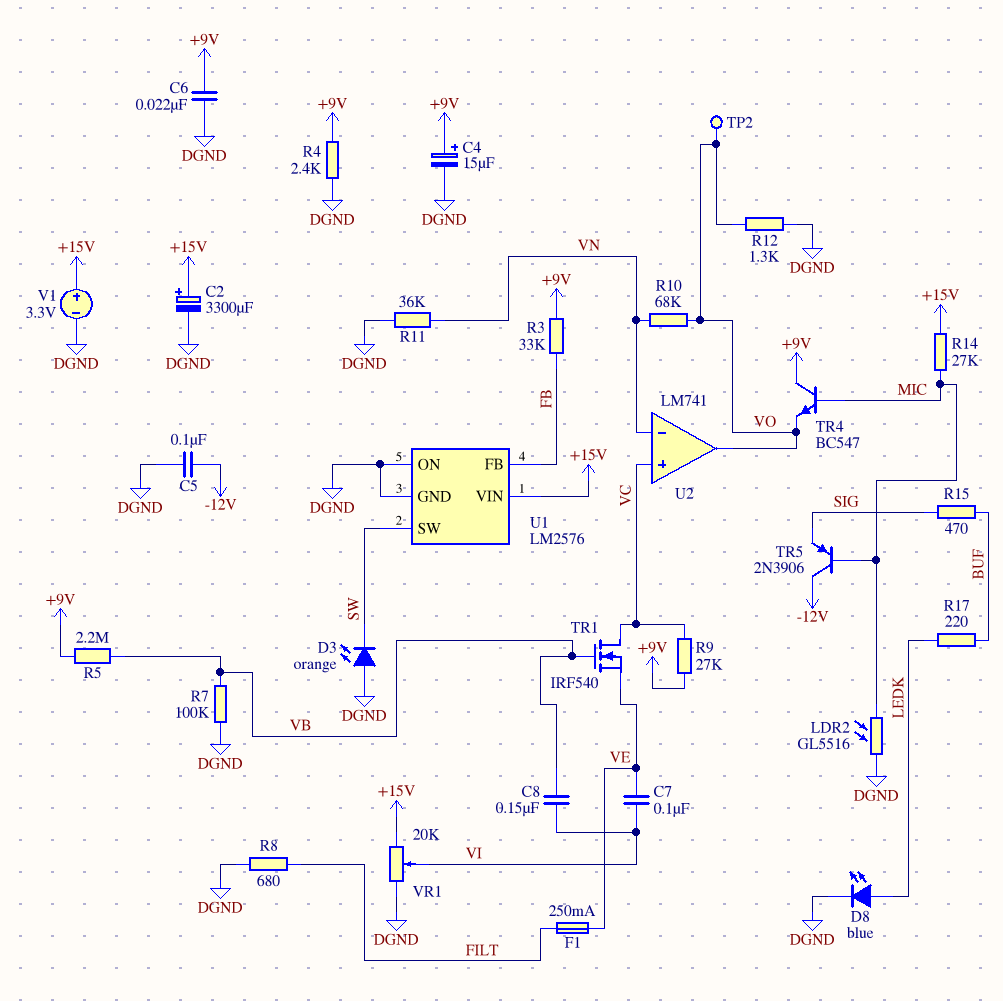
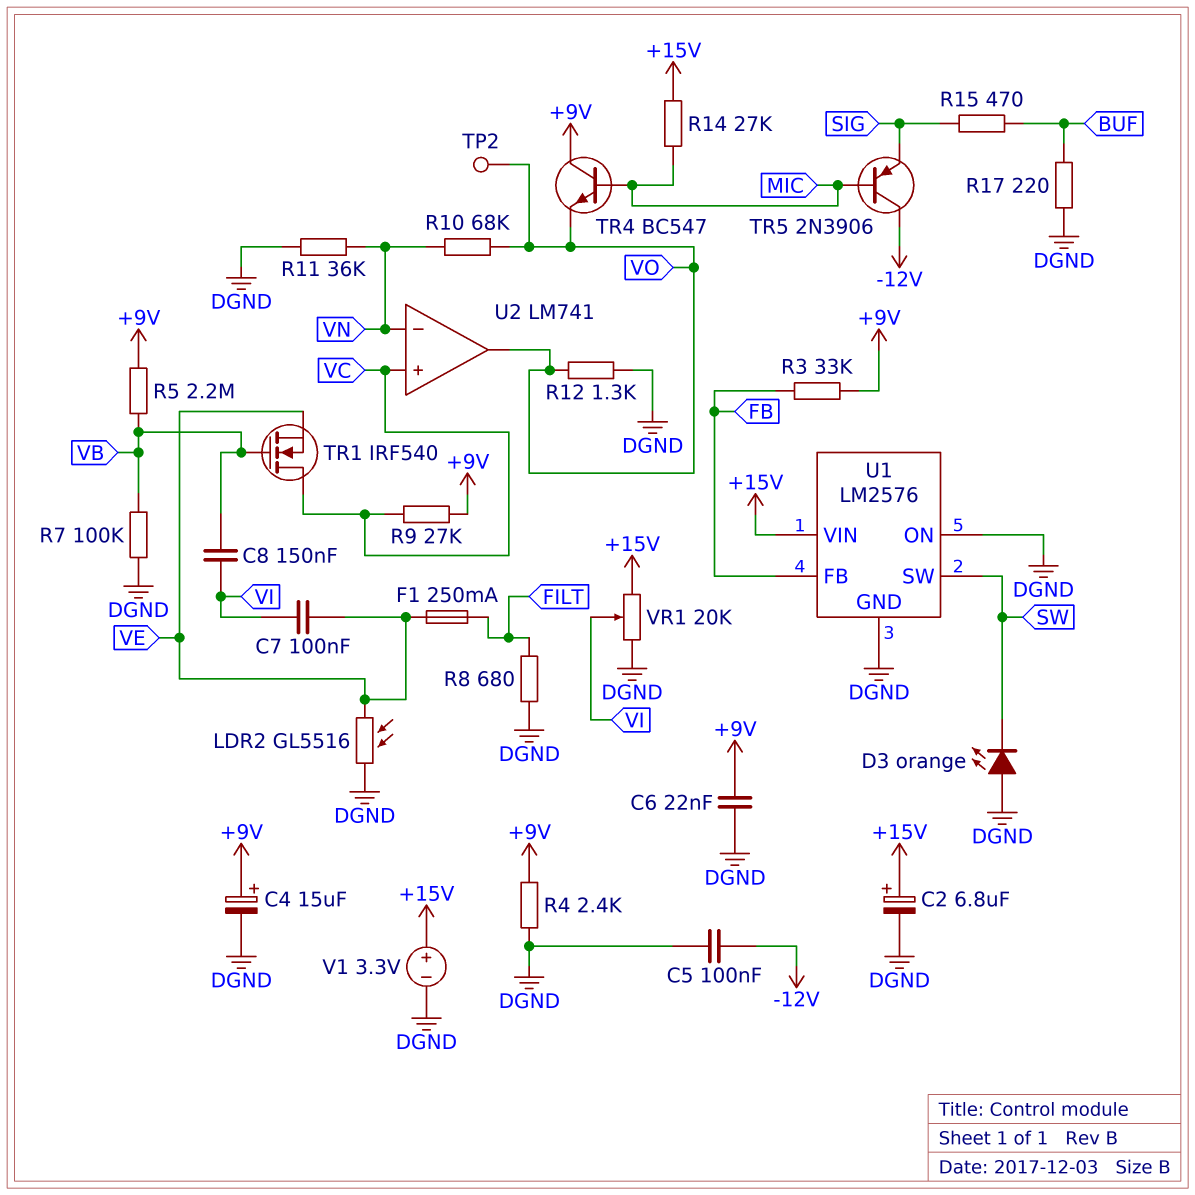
C2: 3300uF (plus +15V, minus DGND) -> 6.8uF (plus +15V, minus DGND)
D8: LED blue (A LEDK, K DGND) -> none
LDR2: GL5516 (DGND, MIC) -> GL5516 (DGND, VE)
R17: 220 (BUF, LEDK) -> 220 (BUF, DGND)

